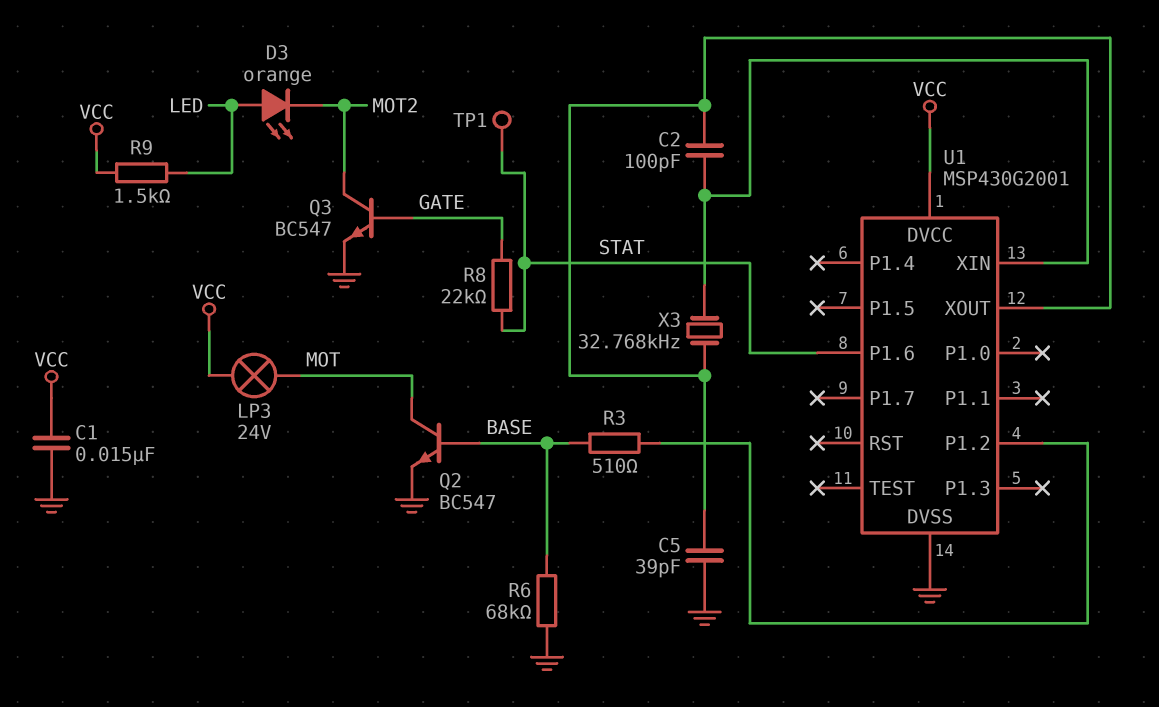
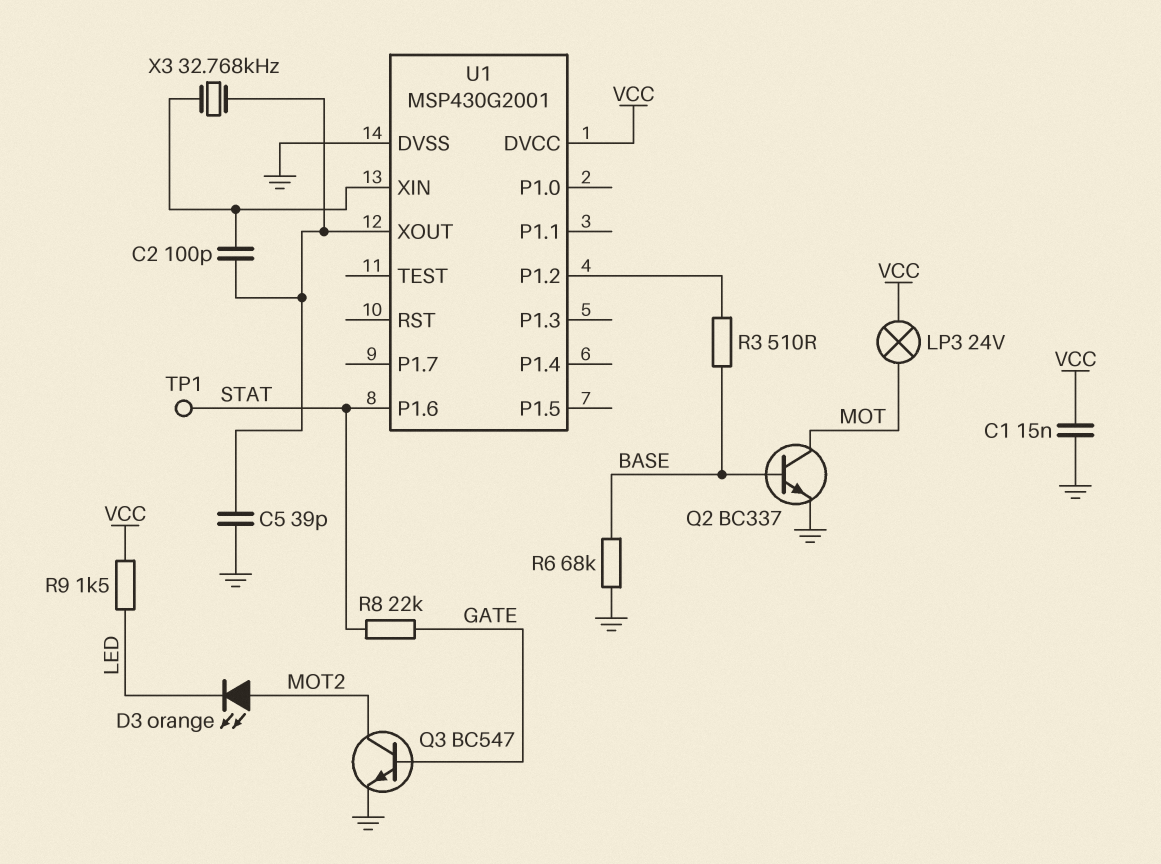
D3: LED orange (A LED, K MOT2) -> LED orange (A MOT2, K LED)
Q2: NPN BC547 (B BASE, C MOT, E GND) -> NPN BC337 (B BASE, C MOT, E GND)

